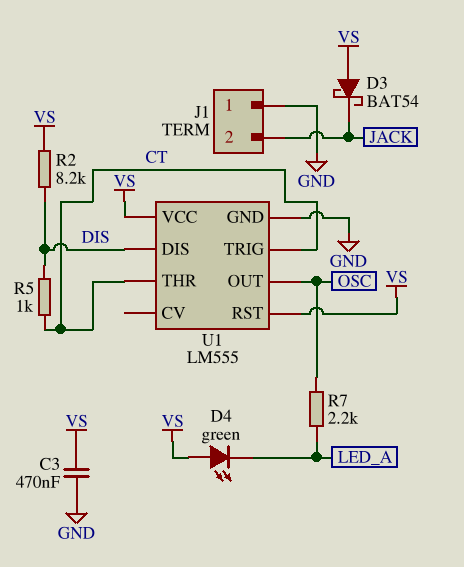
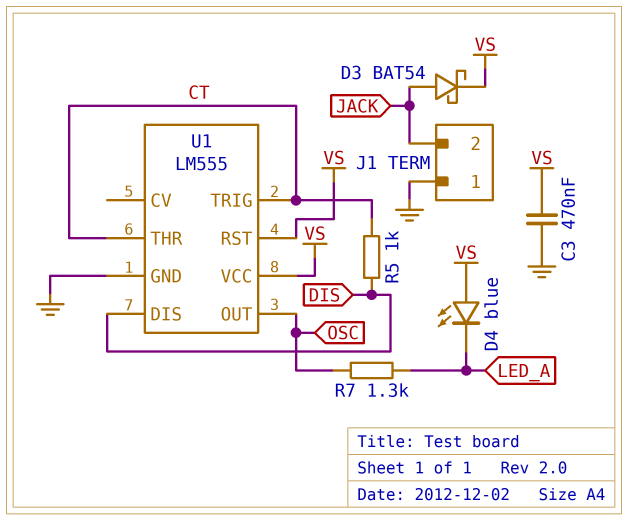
D3: schottky BAT54 (A VS, K JACK) -> schottky BAT54 (A JACK, K VS)
D4: LED green (A VS, K LED_A) -> LED blue (A VS, K LED_A)
R2: 8.2k (DIS, VS) -> none
R7: 2.2k (LED_A, OSC) -> 1.3k (LED_A, OSC)

